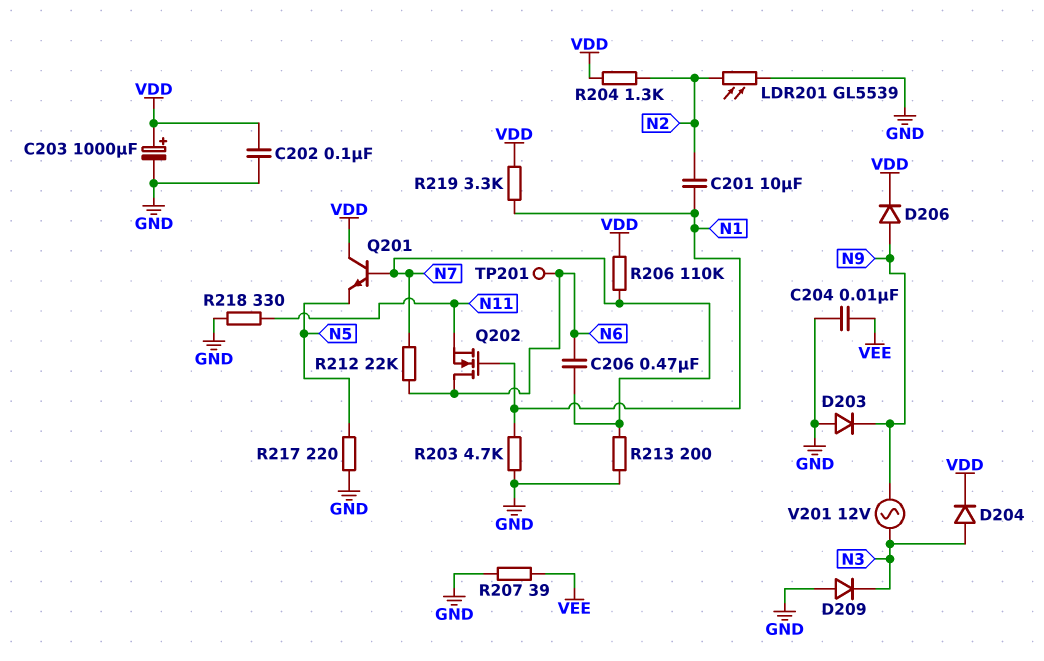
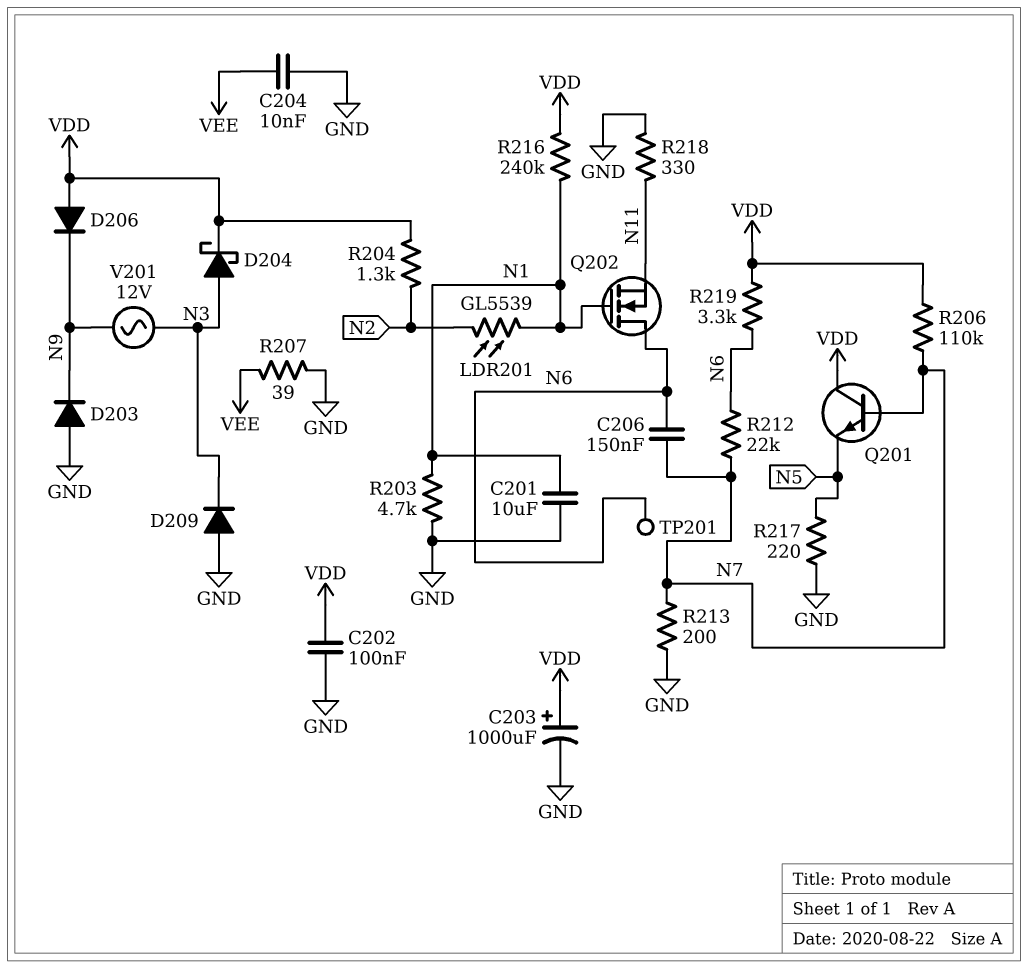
C201: 10uF (N1, N2) -> 10uF (GND, N1)
C206: 470nF (N6, N7) -> 150nF (N6, N7)
D204: diode (A N3, K VDD) -> schottky (A N3, K VDD)
D206: diode (A N9, K VDD) -> diode (A VDD, K N9)
LDR201: GL5539 (GND, N2) -> GL5539 (N1, N2)
R216: none -> 240k (N1, VDD)
R219: 3.3k (N1, VDD) -> 3.3k (N6, VDD)

